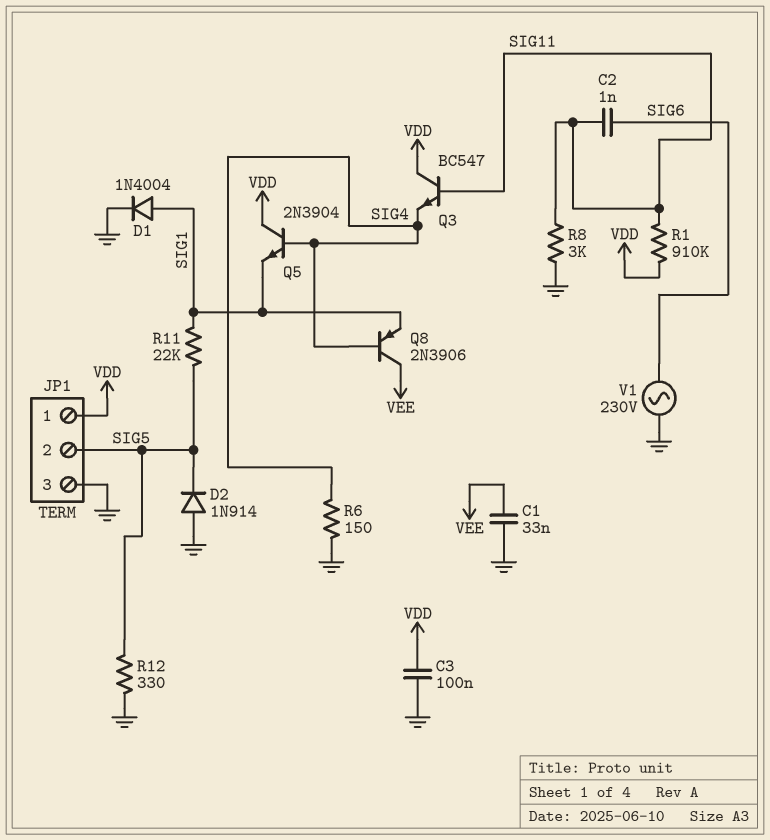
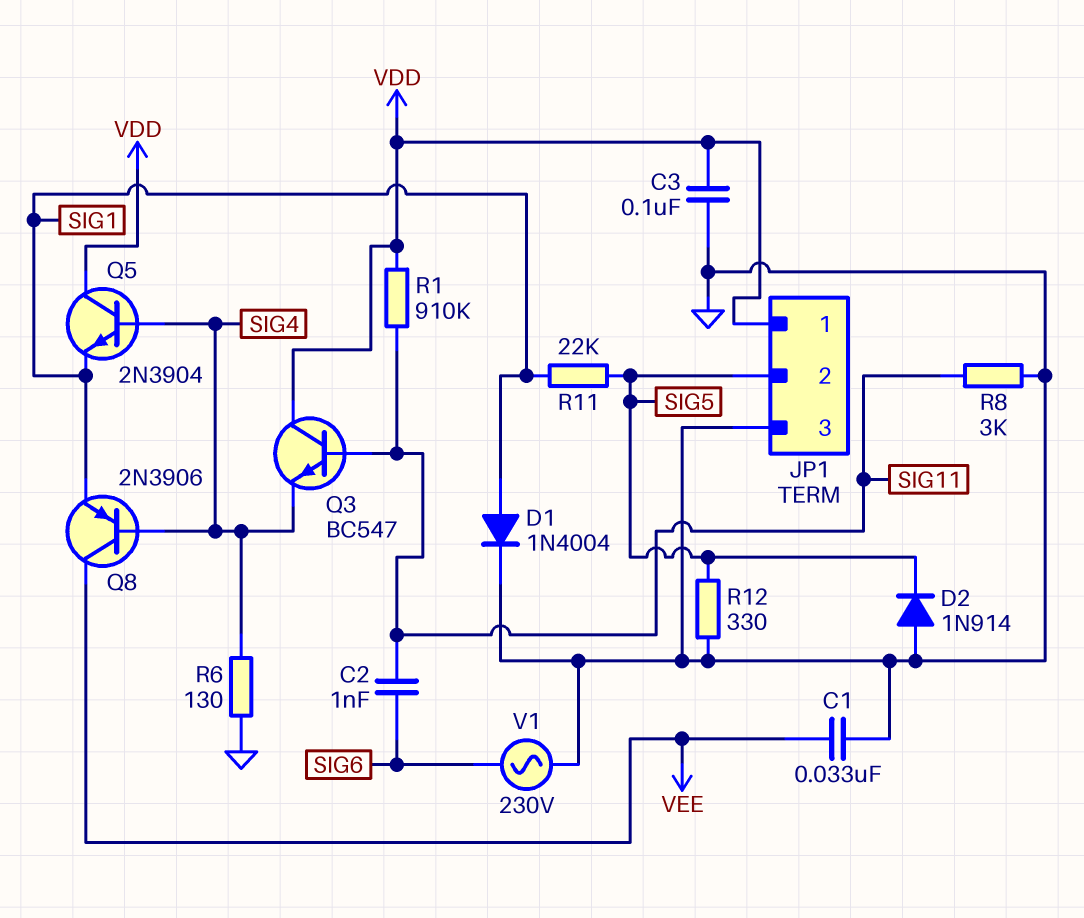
R6: 150 (GND, SIG4) -> 130 (GND, SIG4)

